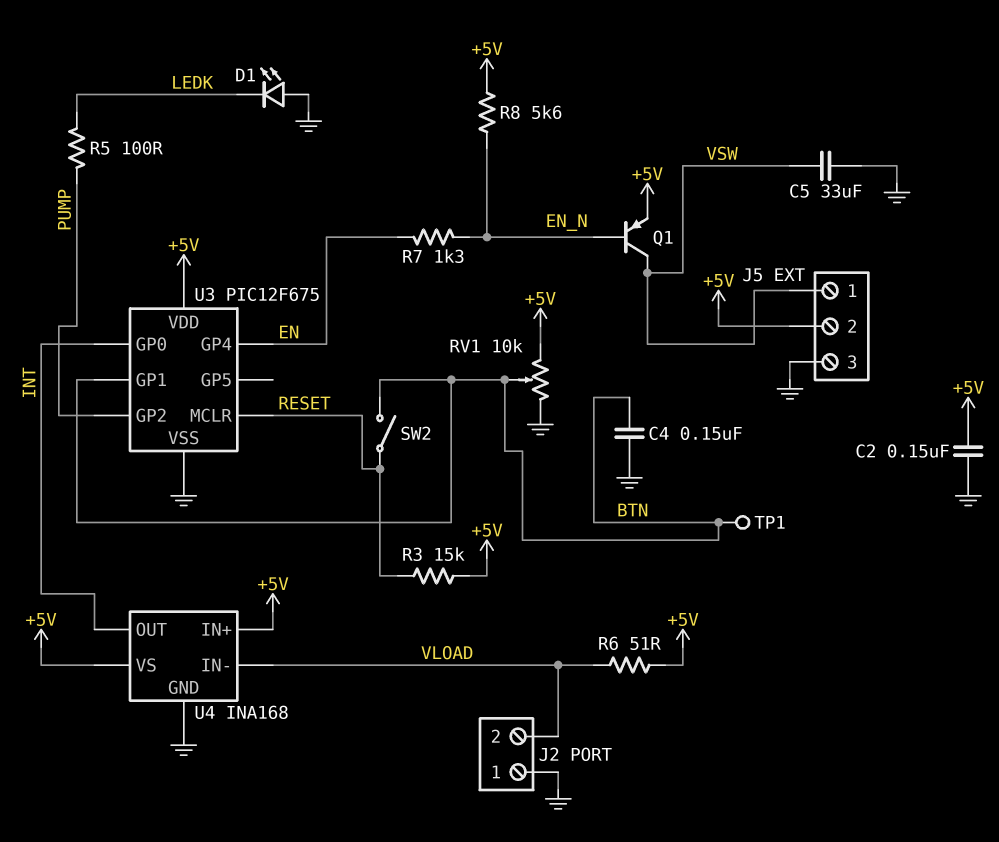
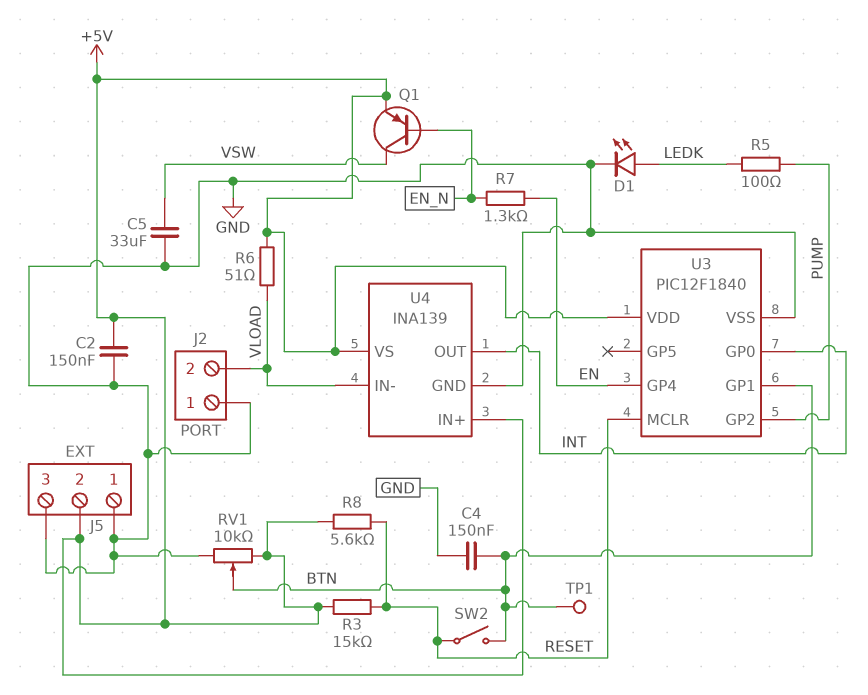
D1: LED (A GND, K LEDK) -> LED (A LEDK, K GND)
J5 pin 1: VSW -> GND
R8: 5.6k (+5V, EN_N) -> 5.6k (+5V, RESET)
U3: PIC12F675 -> PIC12F1840
U4: INA168 -> INA139

